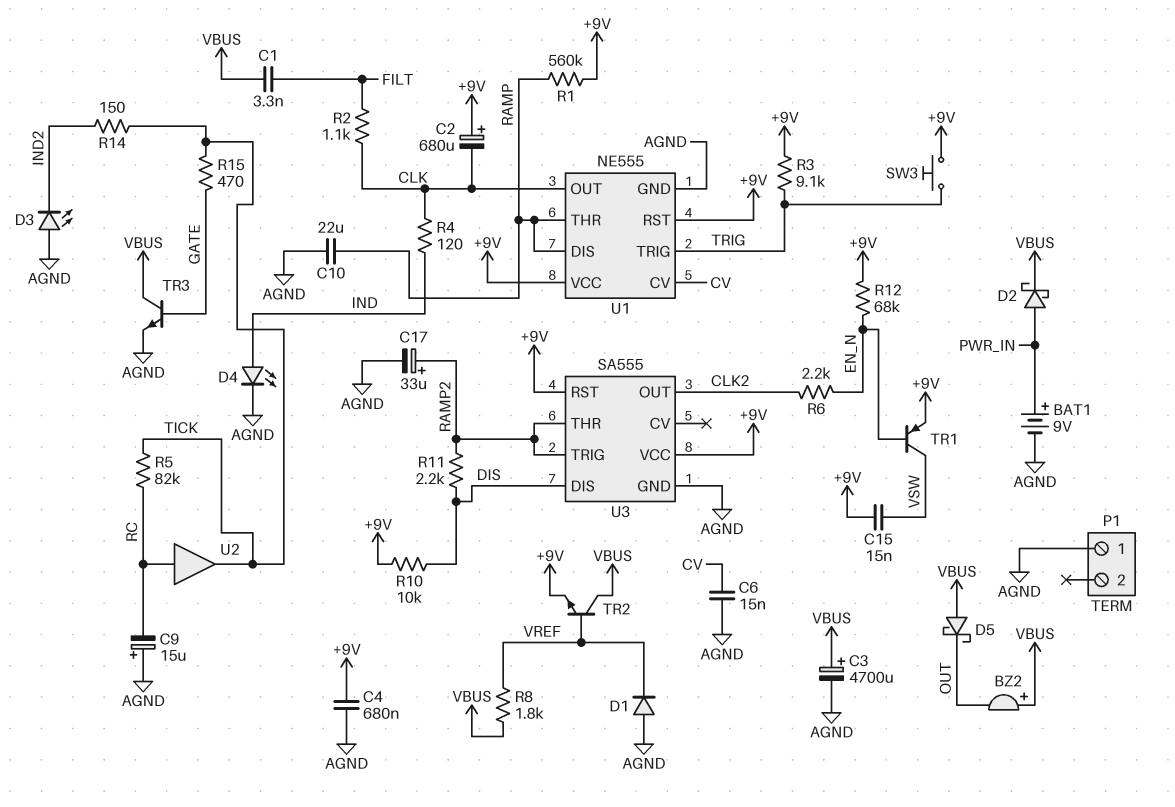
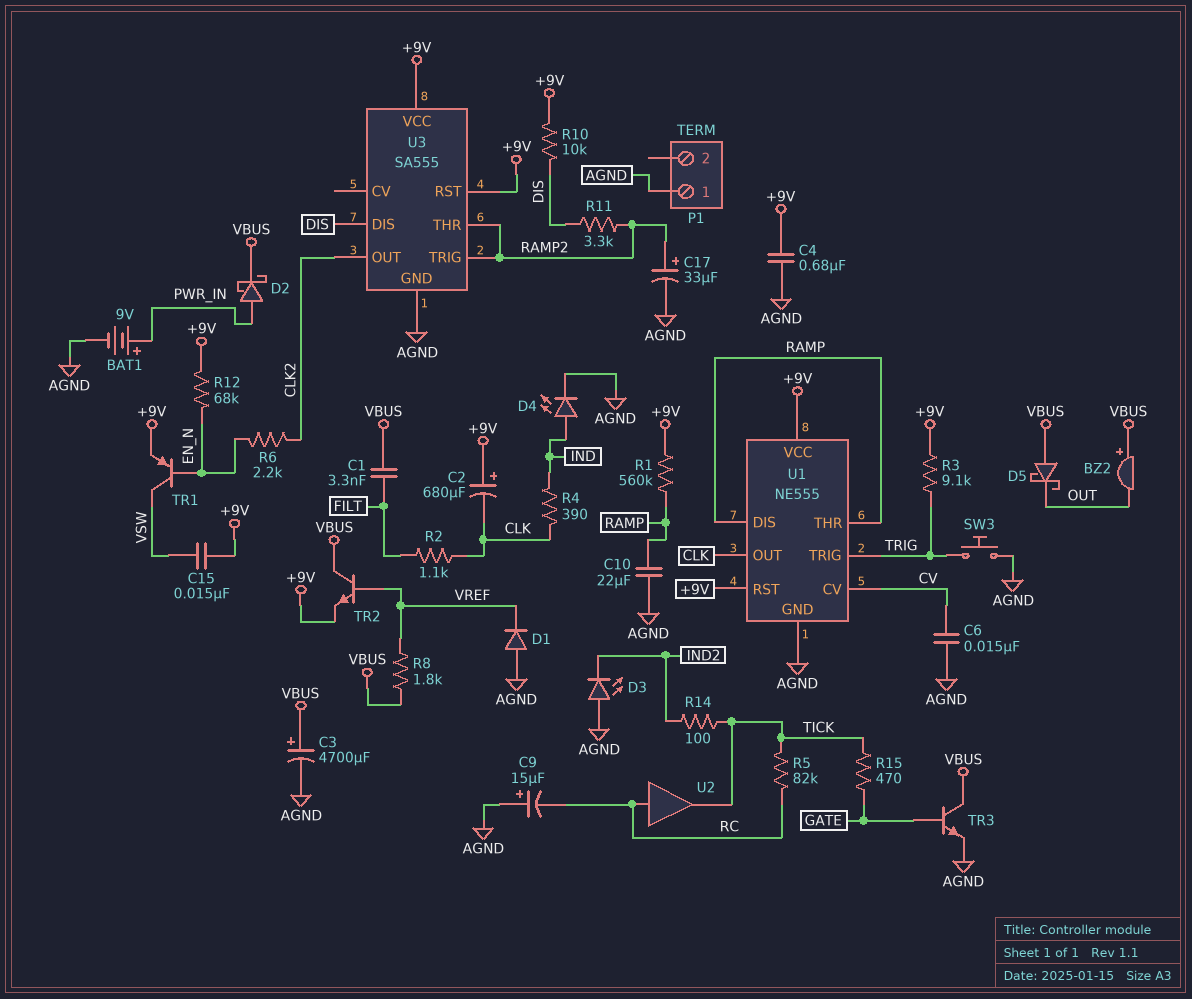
R4: 120 (CLK, IND) -> 390 (CLK, IND)
R11: 2.2k (DIS, RAMP2) -> 3.3k (DIS, RAMP2)
R14: 150 (IND2, TICK) -> 100 (IND2, TICK)
SW3: button (+9V, TRIG) -> button (AGND, TRIG)

